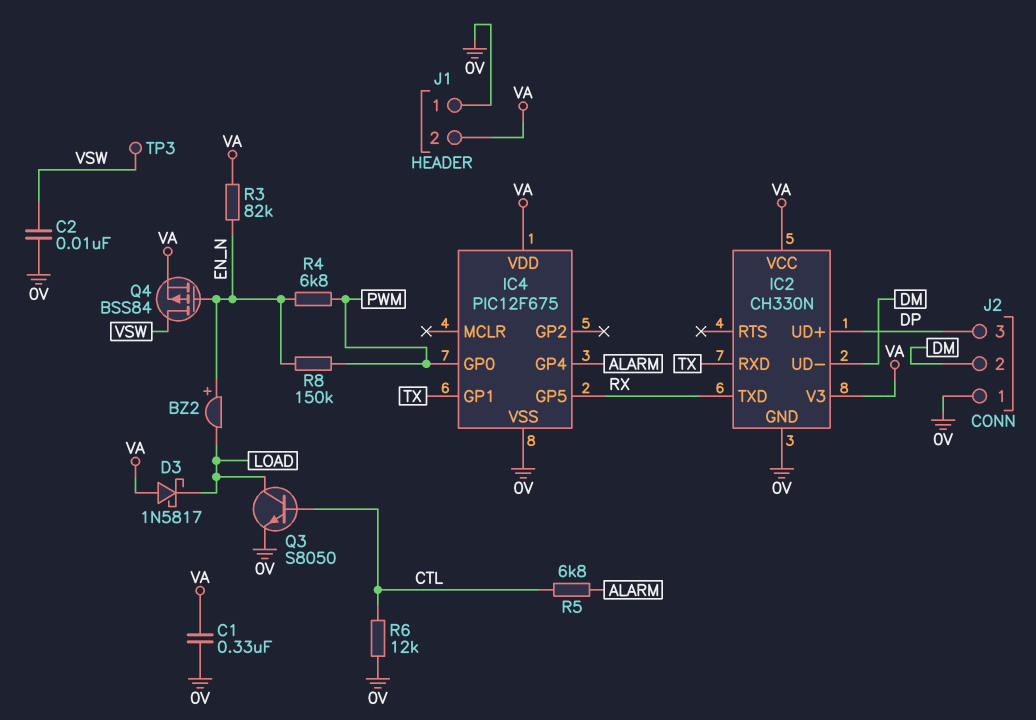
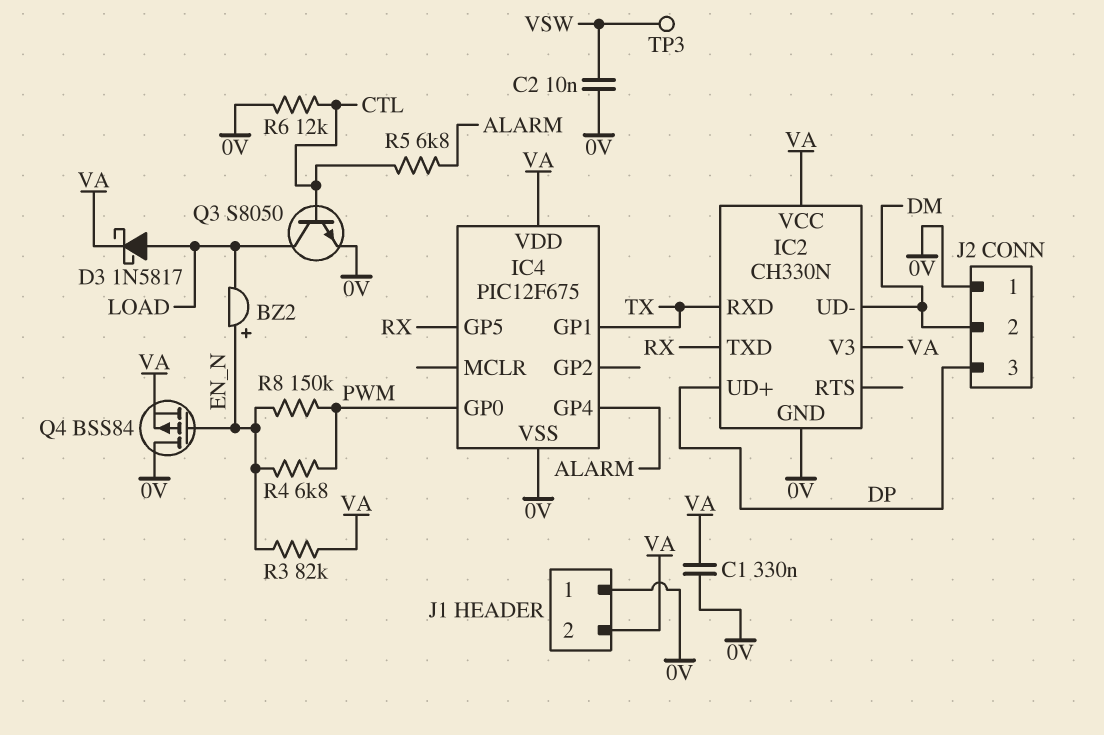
D3: schottky 1N5817 (A VA, K LOAD) -> schottky 1N5817 (A LOAD, K VA)
Q4: PMOS BSS84 (G EN_N, D VSW, S VA) -> PMOS BSS84 (G EN_N, D 0V, S VA)

